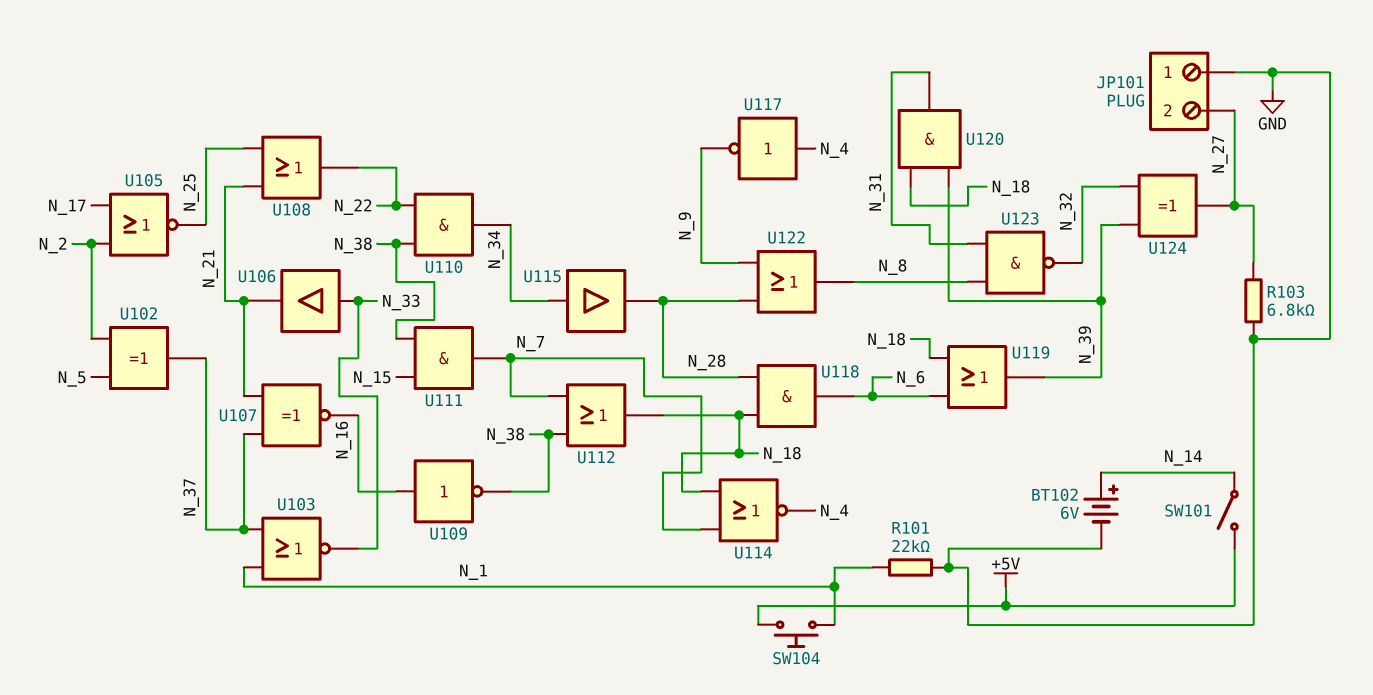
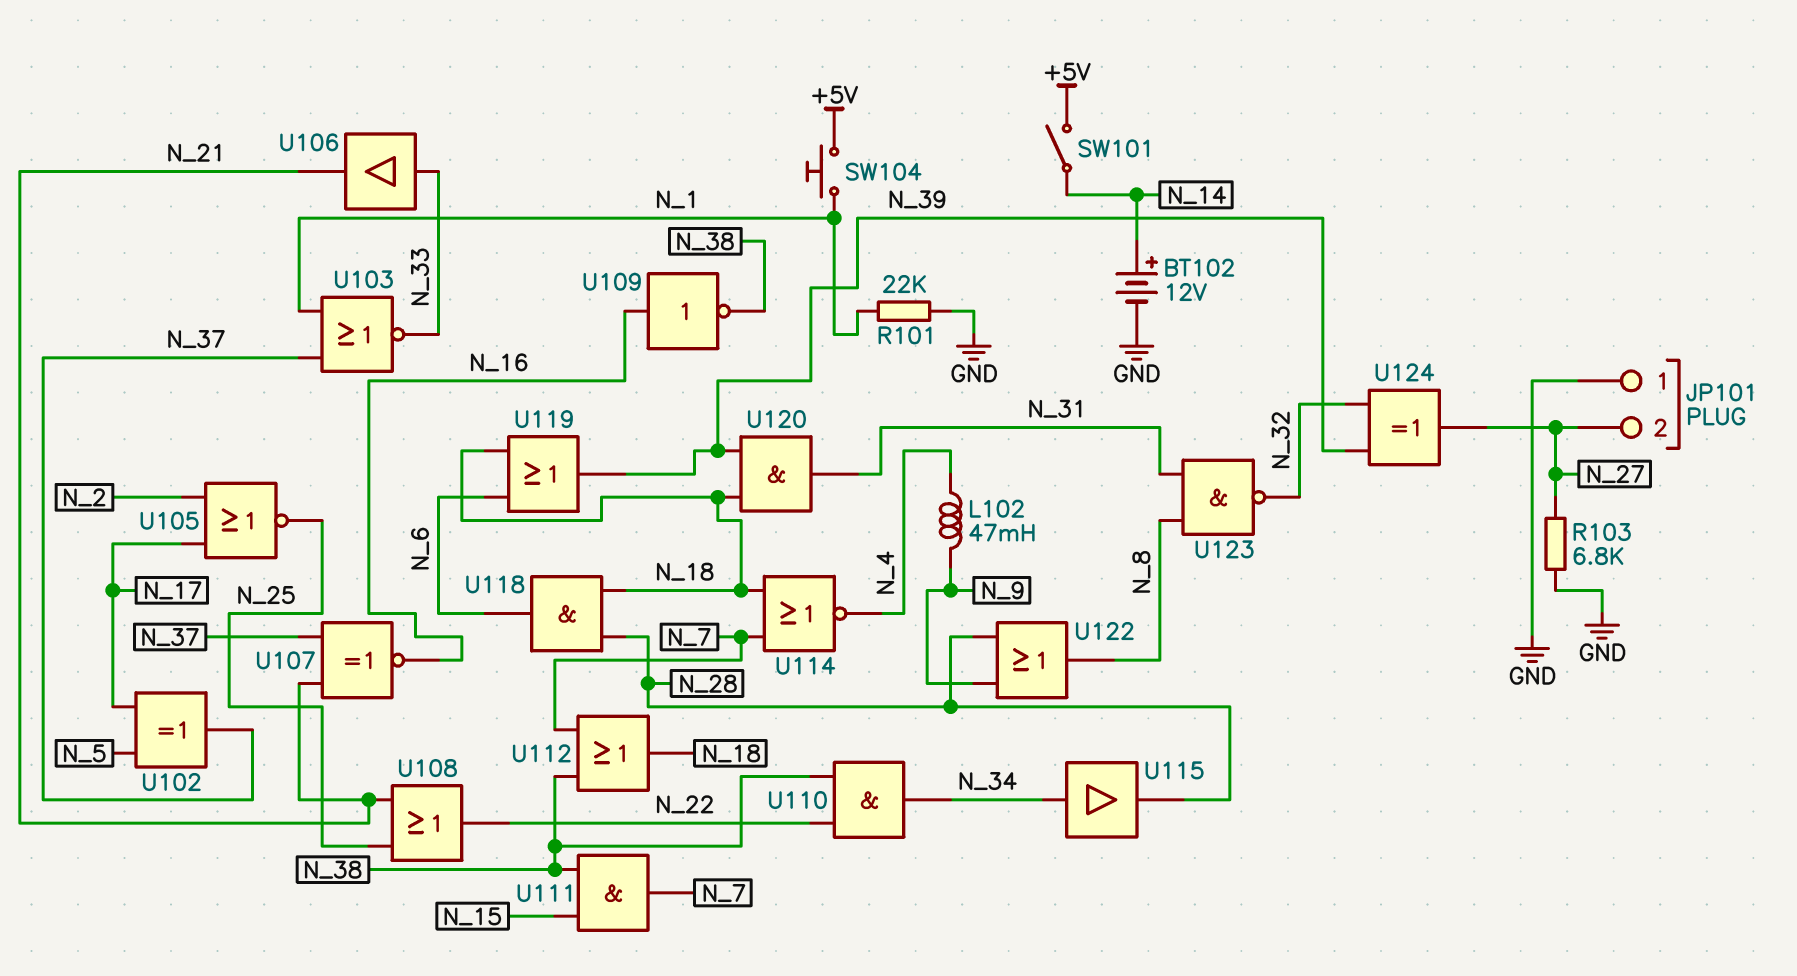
BT102: 6V (plus N_14, minus GND) -> 12V (plus N_14, minus GND)
L102: none -> 47mH (N_4, N_9)
U102: XOR (in N_2, in N_5, out N_37) -> XOR (in N_5, in N_17, out N_37)
U117: NOT (in N_4, out N_9) -> none

